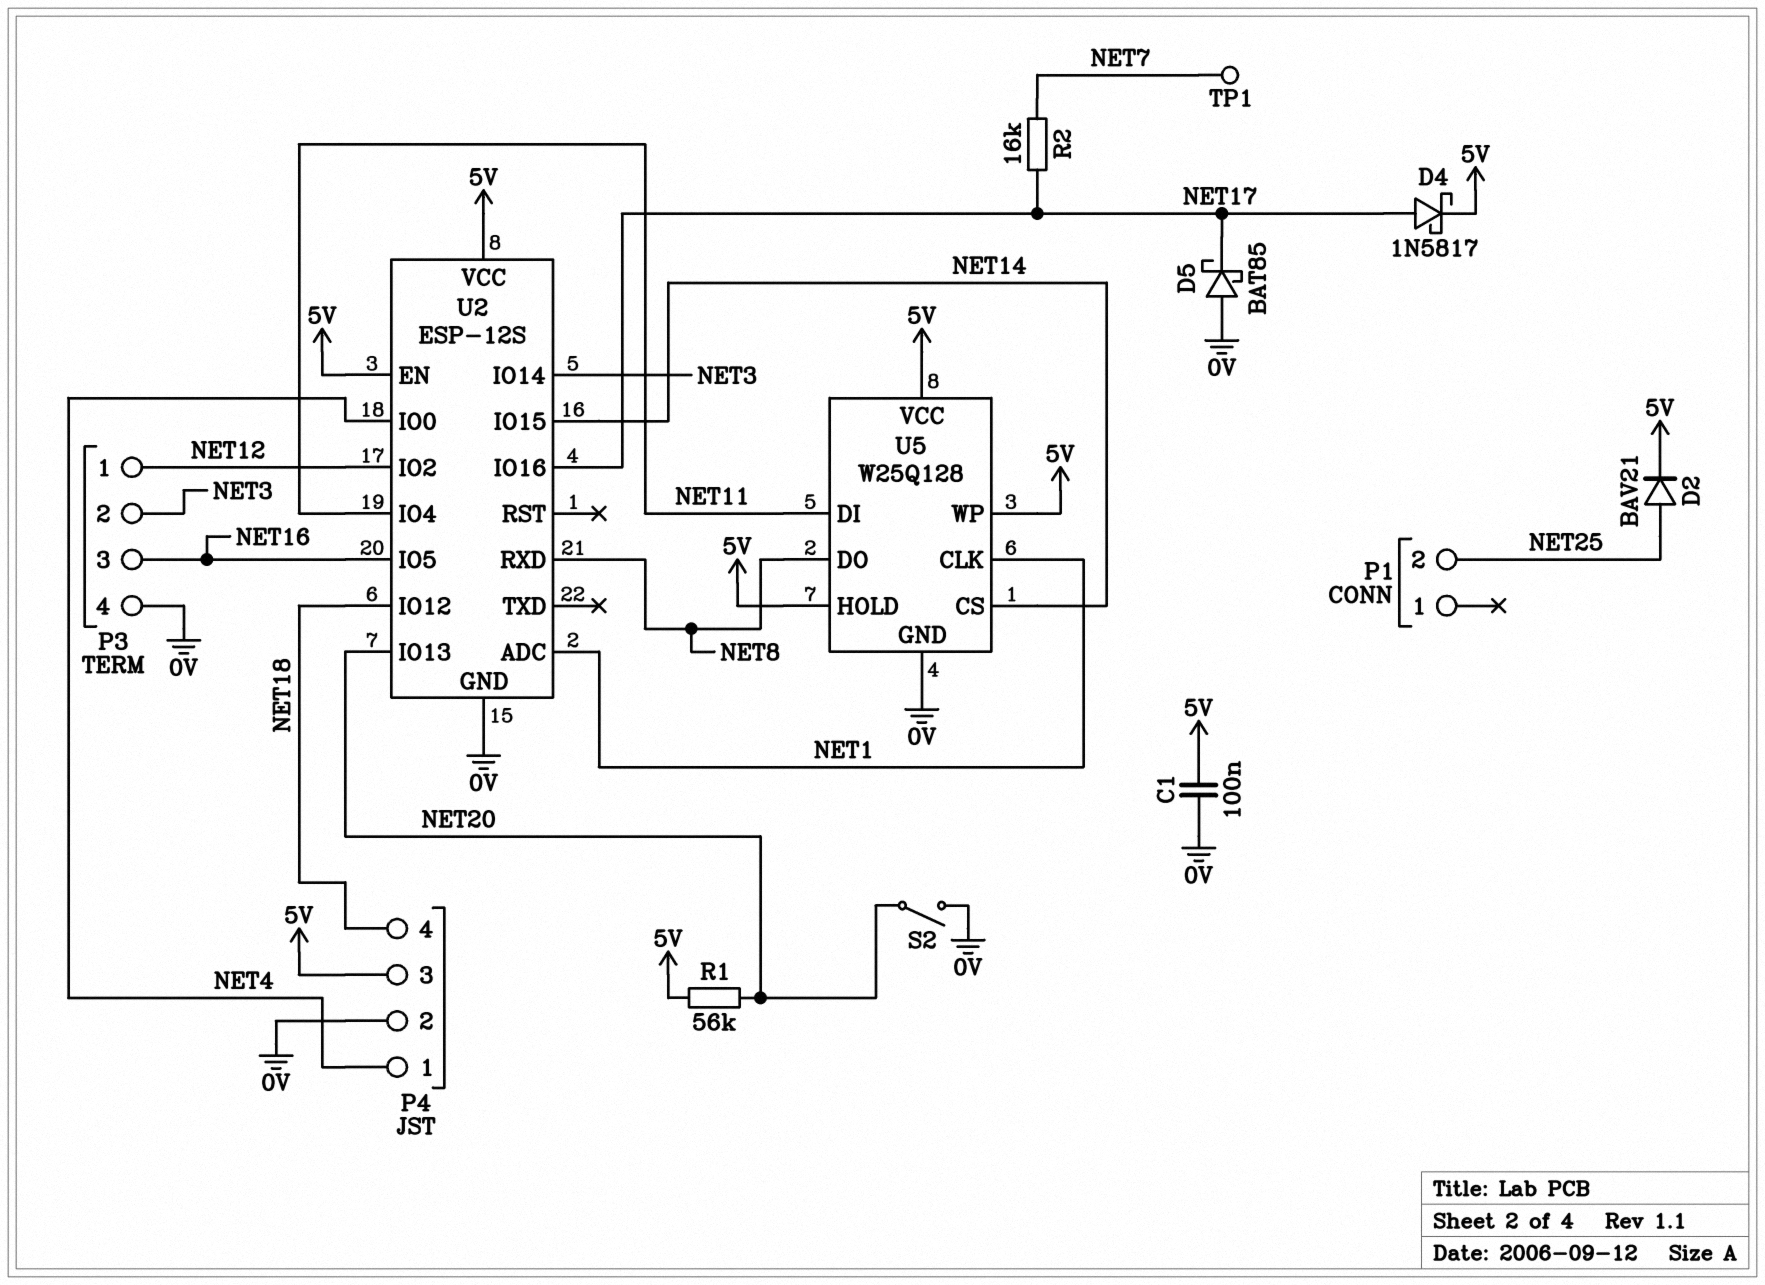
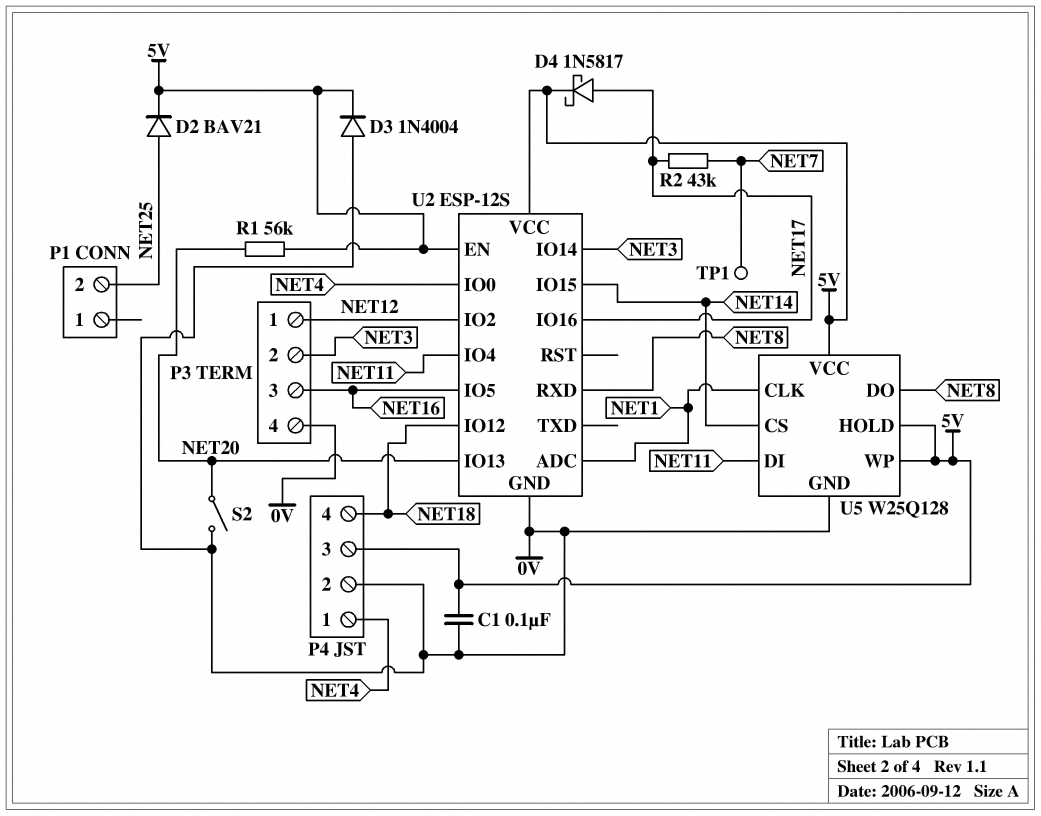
D3: none -> diode 1N4004 (A 0V, K 5V)
D5: schottky BAT85 (A 0V, K NET17) -> none
R2: 16k (NET7, NET17) -> 43k (NET7, NET17)

